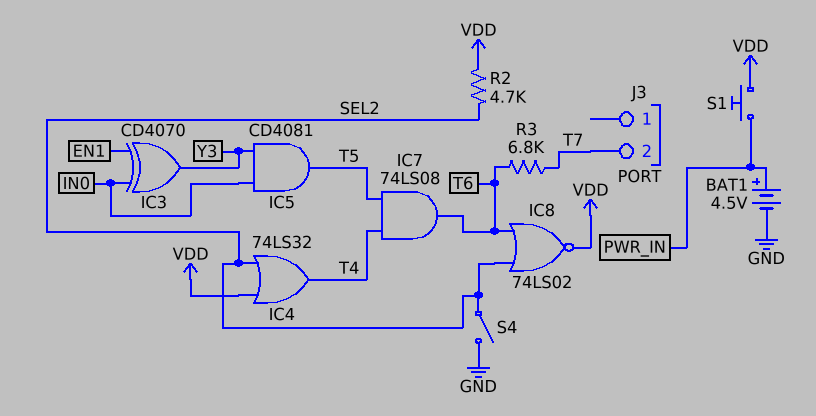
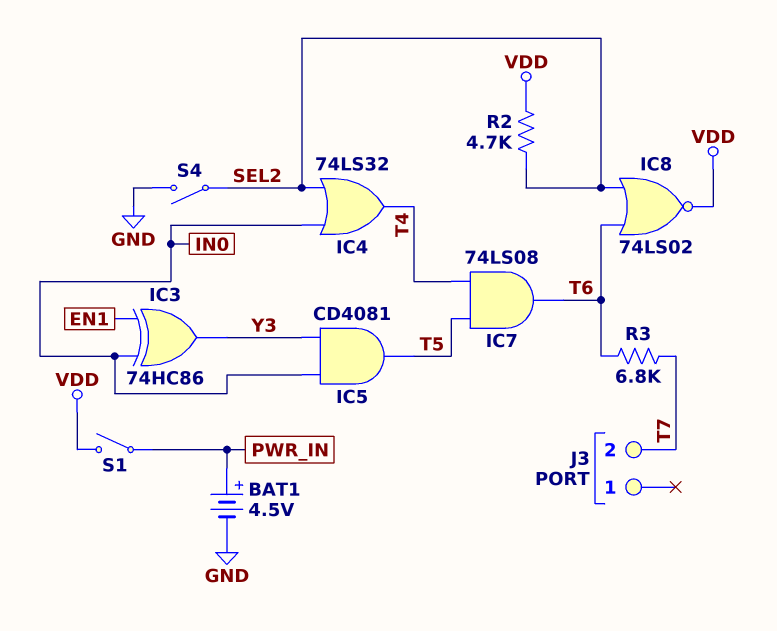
IC3: XOR CD4070 (in EN1, in IN0, out Y3) -> XOR 74HC86 (in EN1, in IN0, out Y3)
IC4: OR 74LS32 (in SEL2, in VDD, out T4) -> OR 74LS32 (in IN0, in SEL2, out T4)
S1: button (PWR_IN, VDD) -> switch (PWR_IN, VDD)

